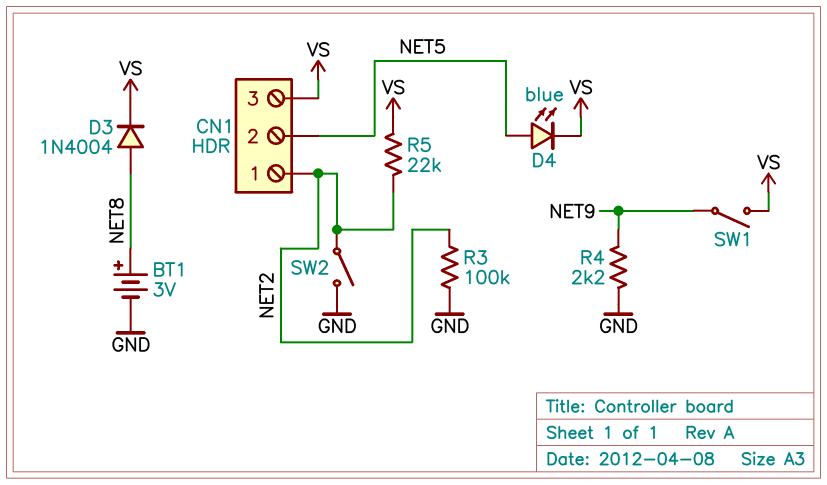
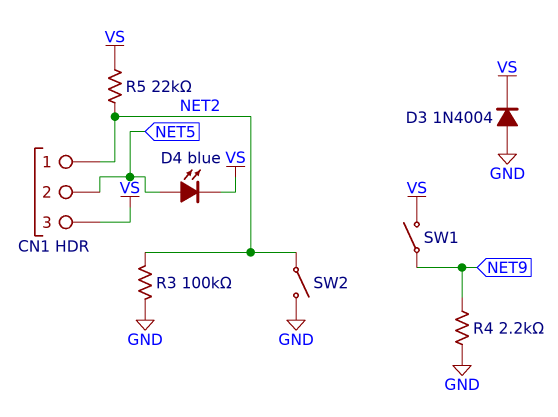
BT1: 3V (plus NET8, minus GND) -> none
D3: diode 1N4004 (A NET8, K VS) -> diode 1N4004 (A GND, K VS)

